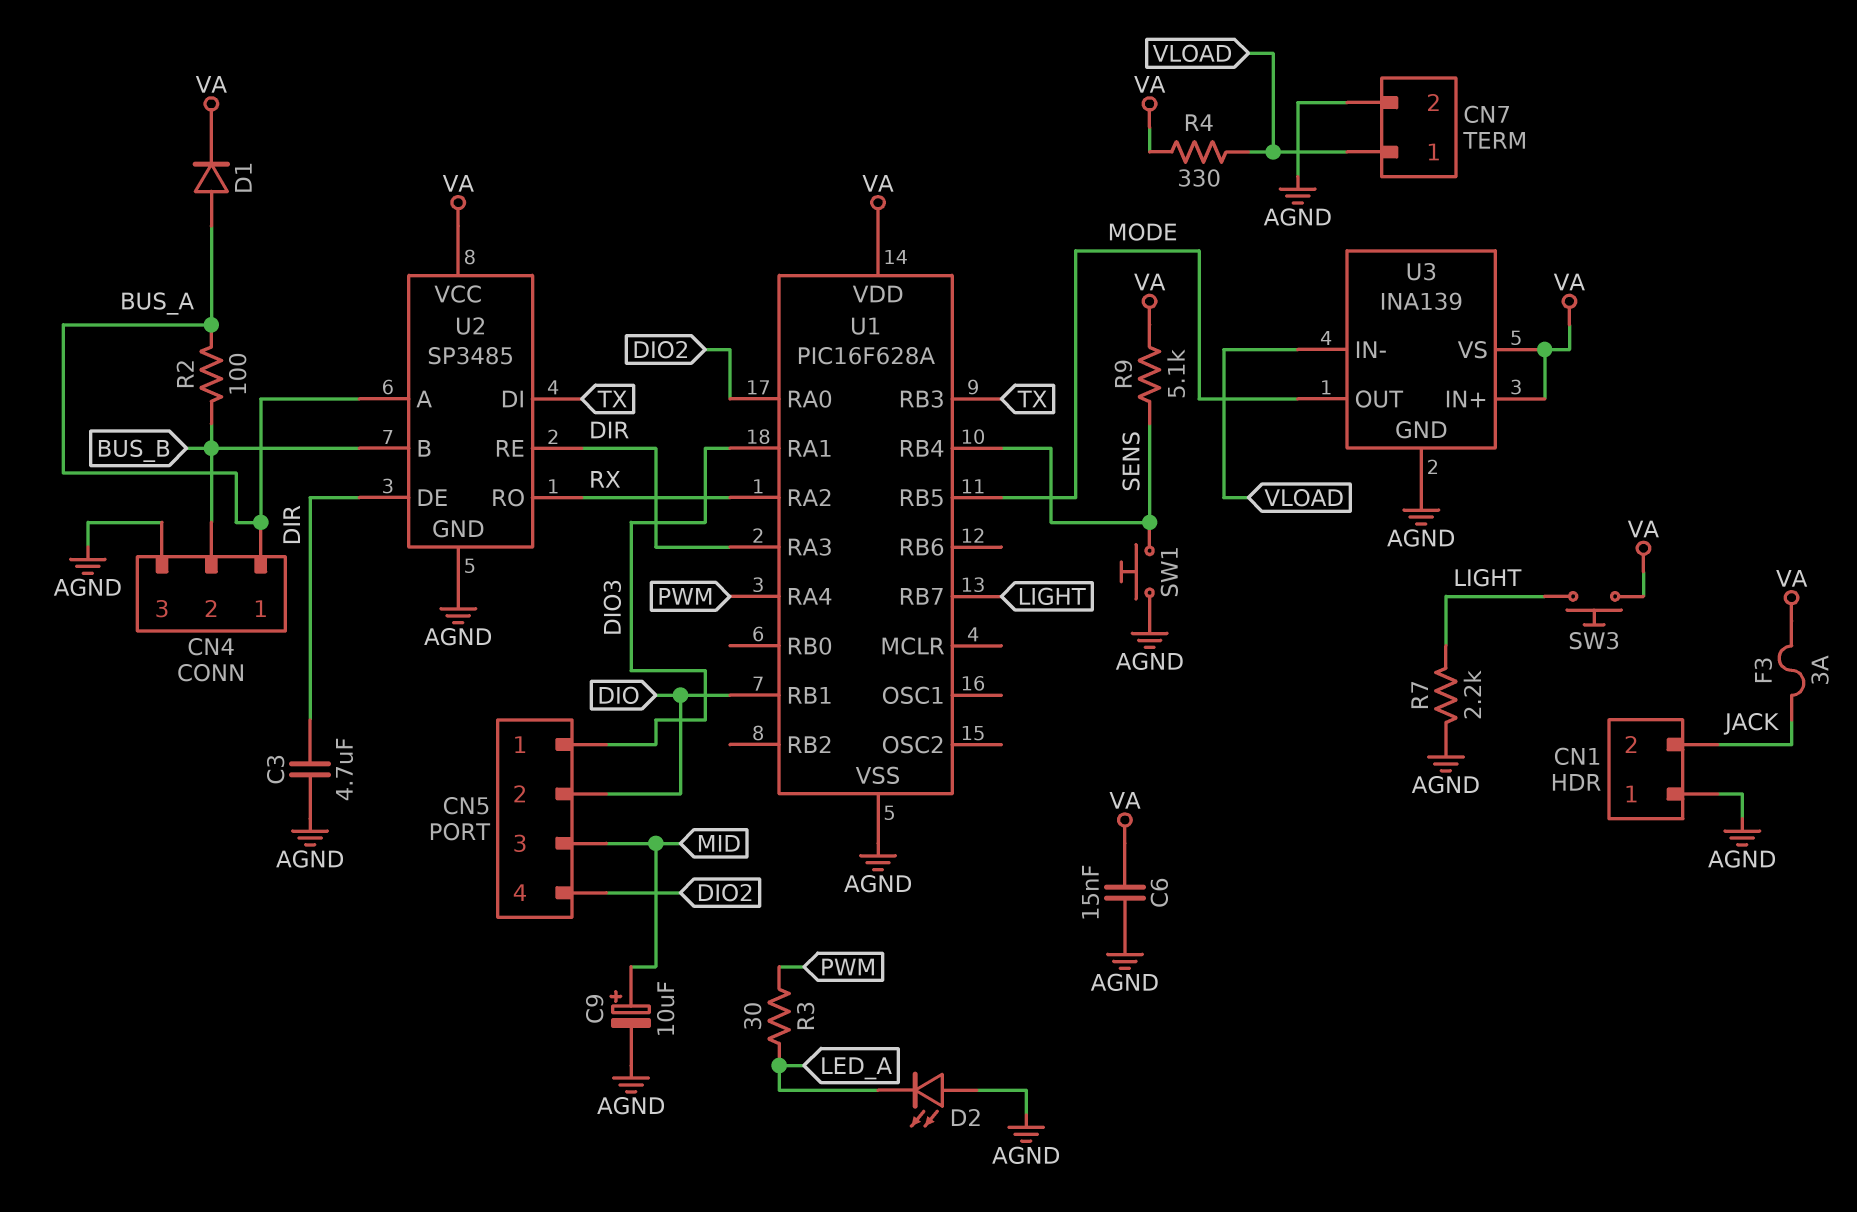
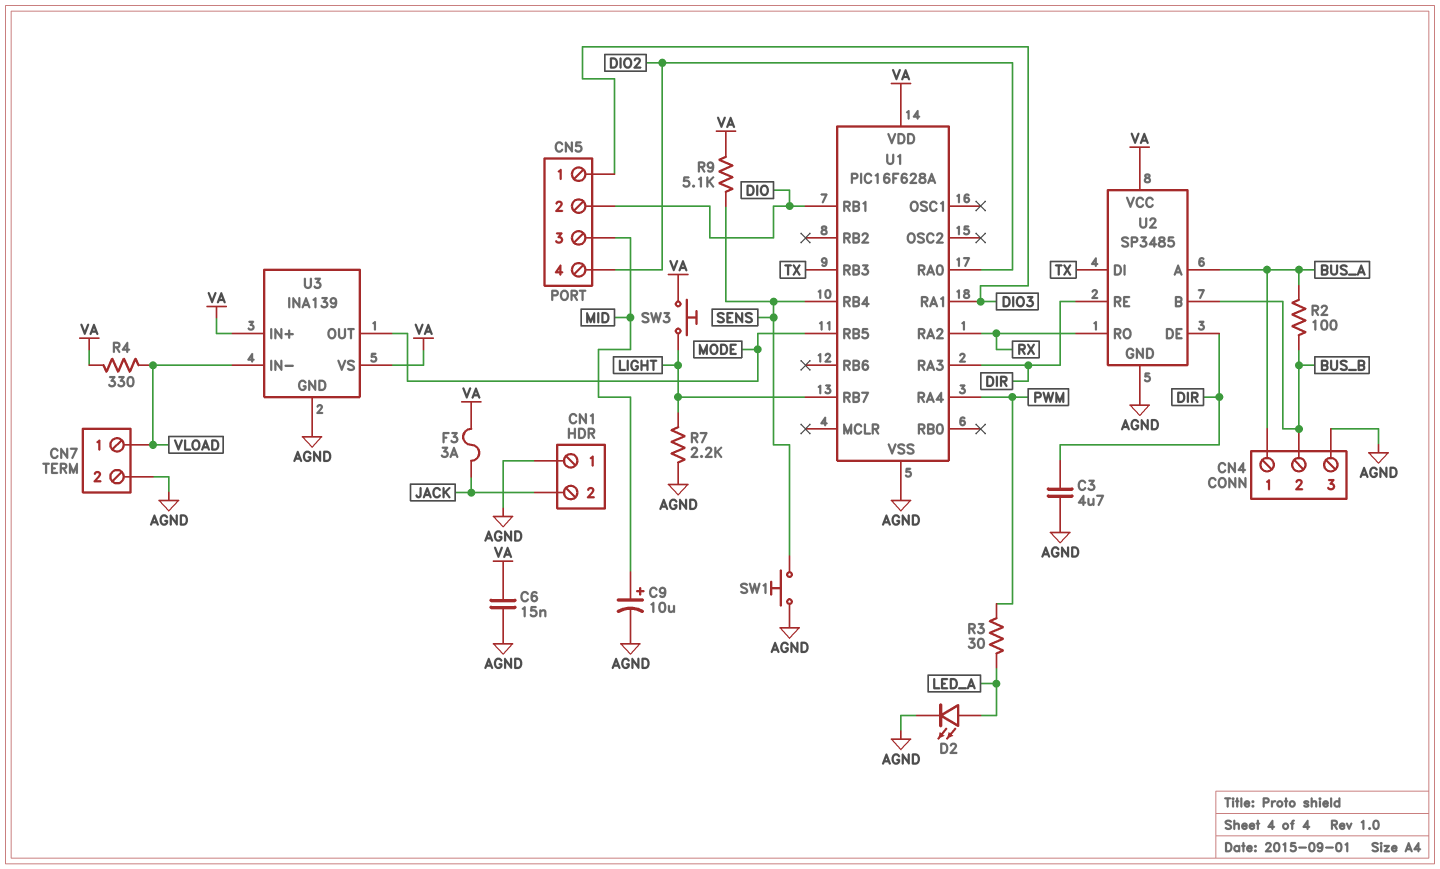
D1: diode (A BUS_A, K VA) -> none
D2: LED (A AGND, K LED_A) -> LED (A LED_A, K AGND)

